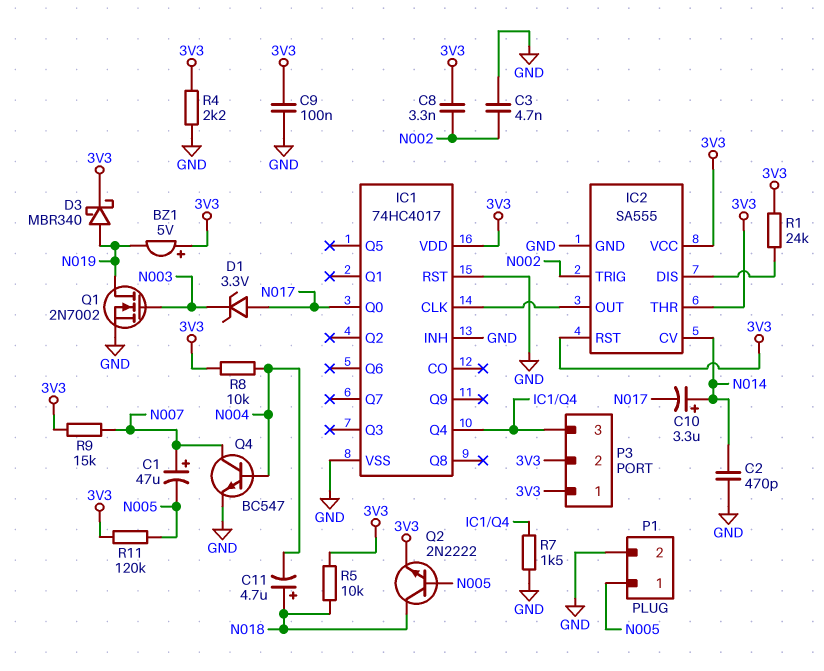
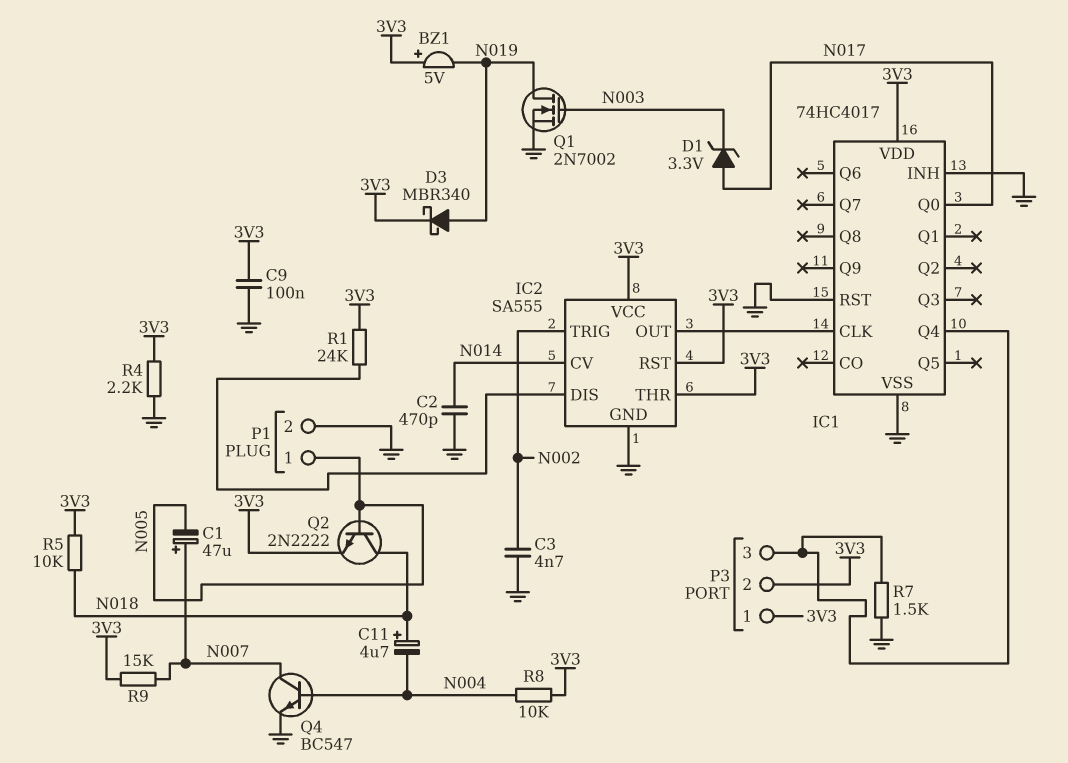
C8: 3.3nF (3V3, N002) -> none
C10: 3.3uF (plus N014, minus N017) -> none
R11: 120k (3V3, N005) -> none

